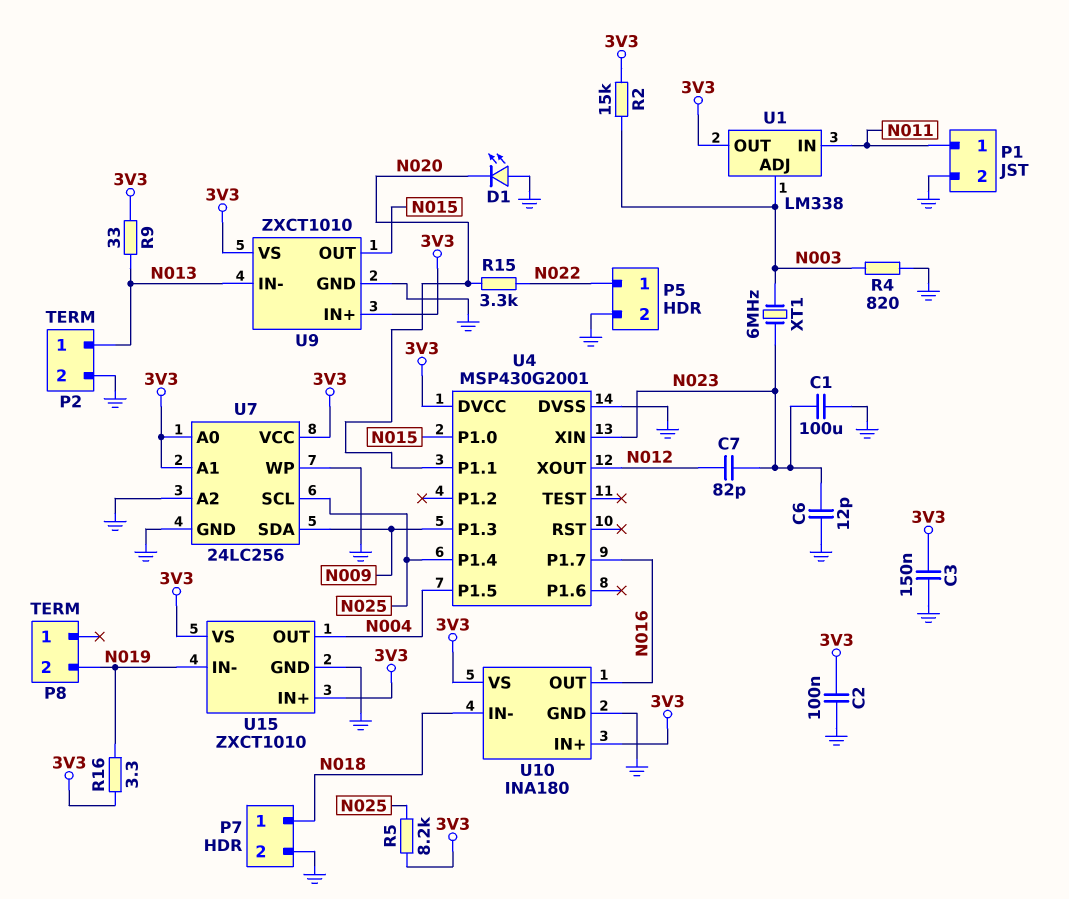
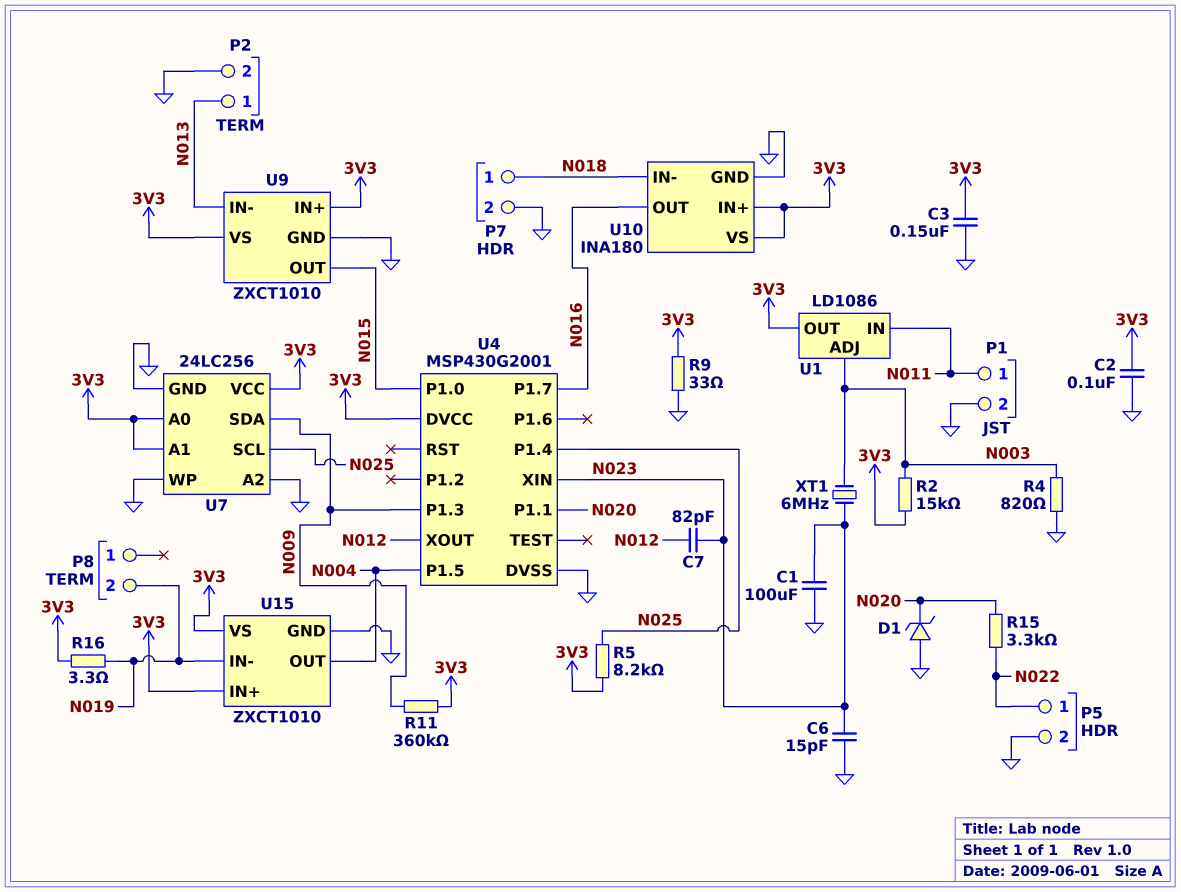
C6: 12pF (GND, N023) -> 15pF (GND, N023)
D1: LED (A GND, K N020) -> zener (A GND, K N020)
R9: 33 (3V3, N013) -> 33 (3V3, GND)
R11: none -> 360k (3V3, N009)
U1: LM338 -> LD1086

